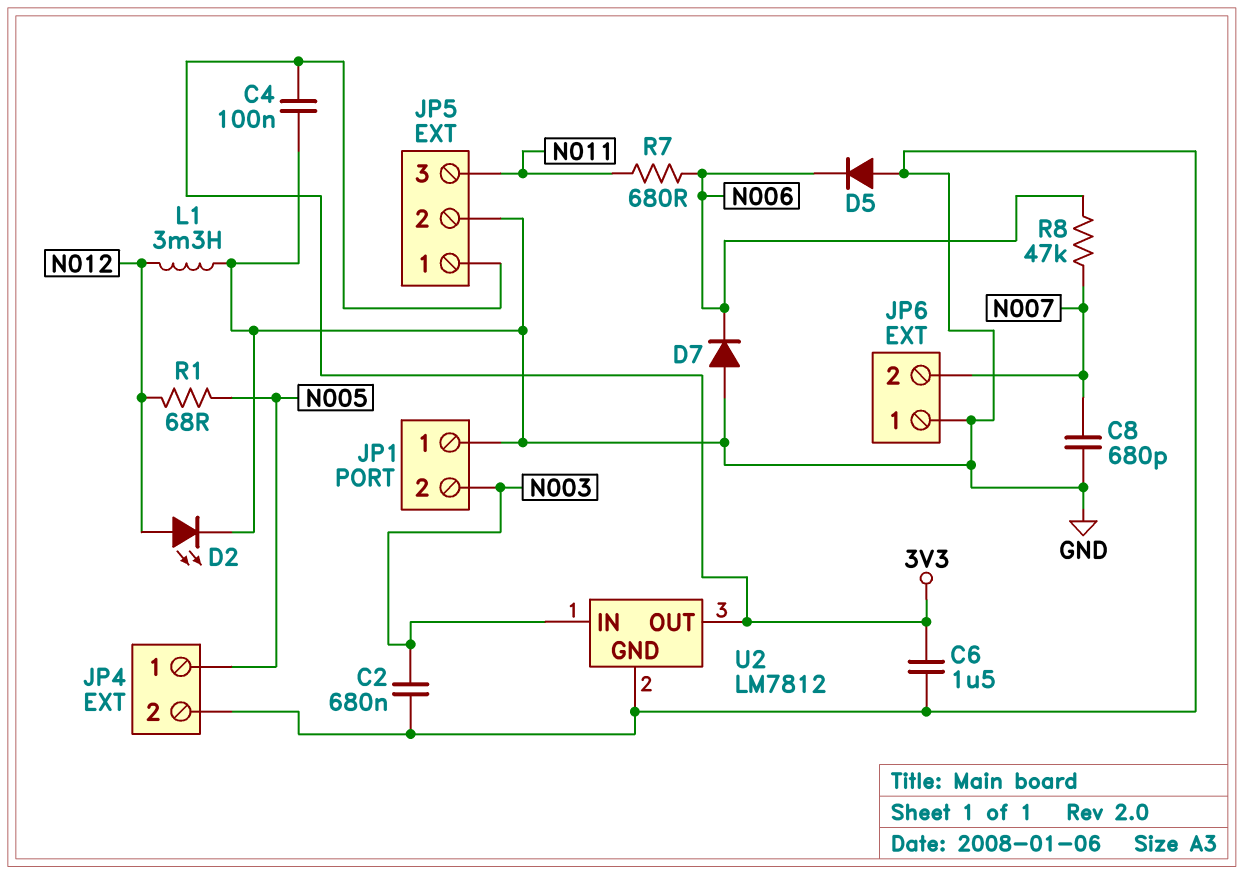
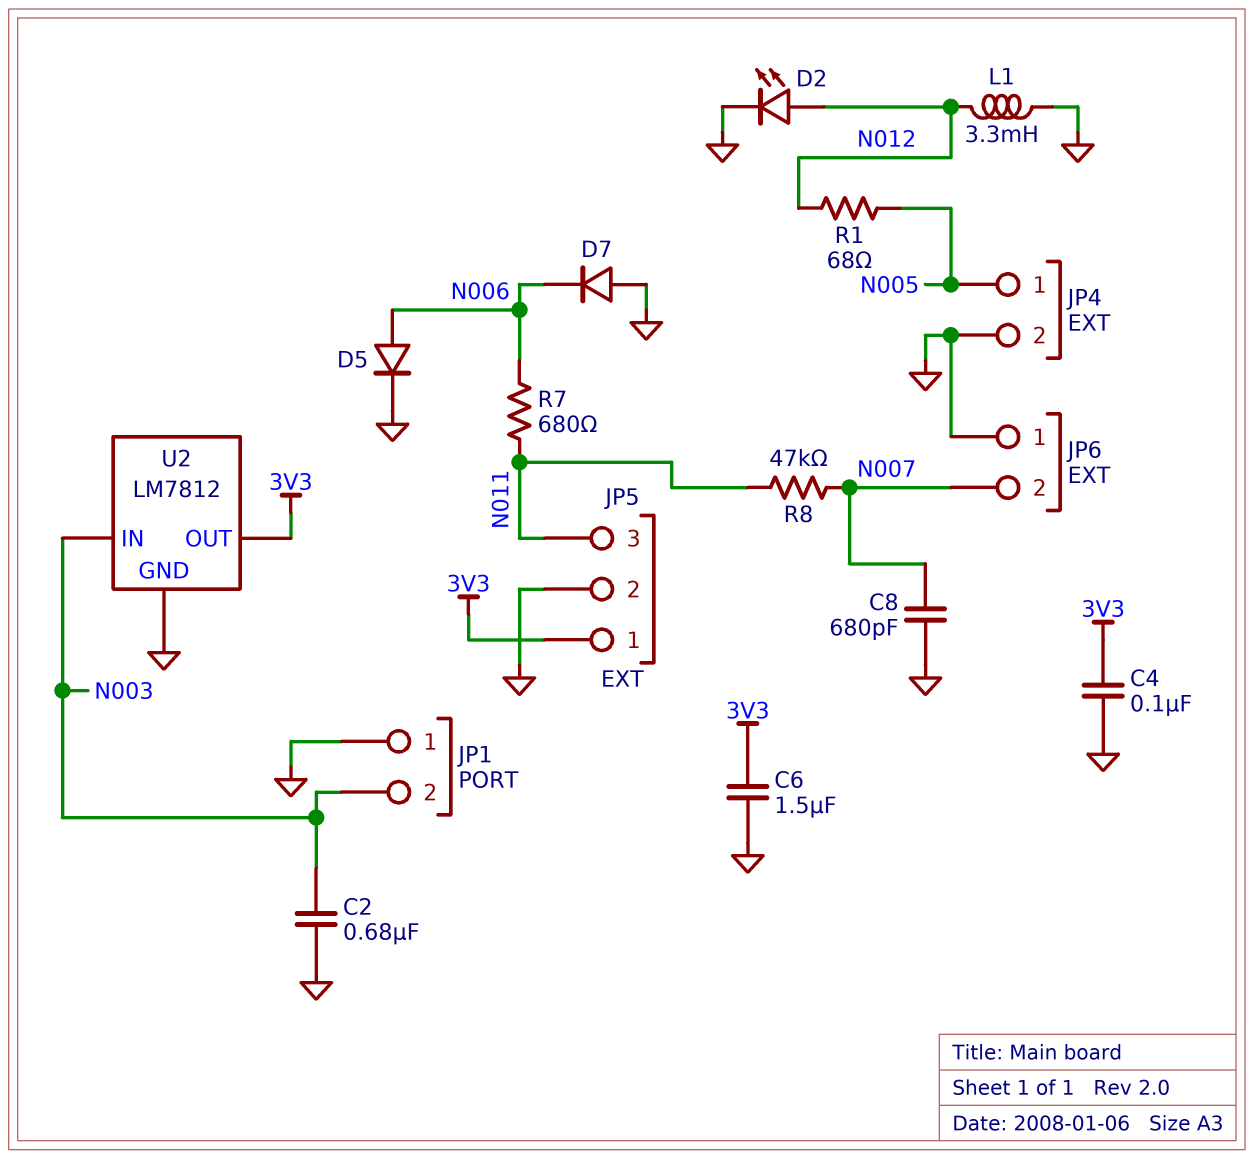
D5: diode (A GND, K N006) -> diode (A N006, K GND)
R8: 47k (N006, N007) -> 47k (N007, N011)

